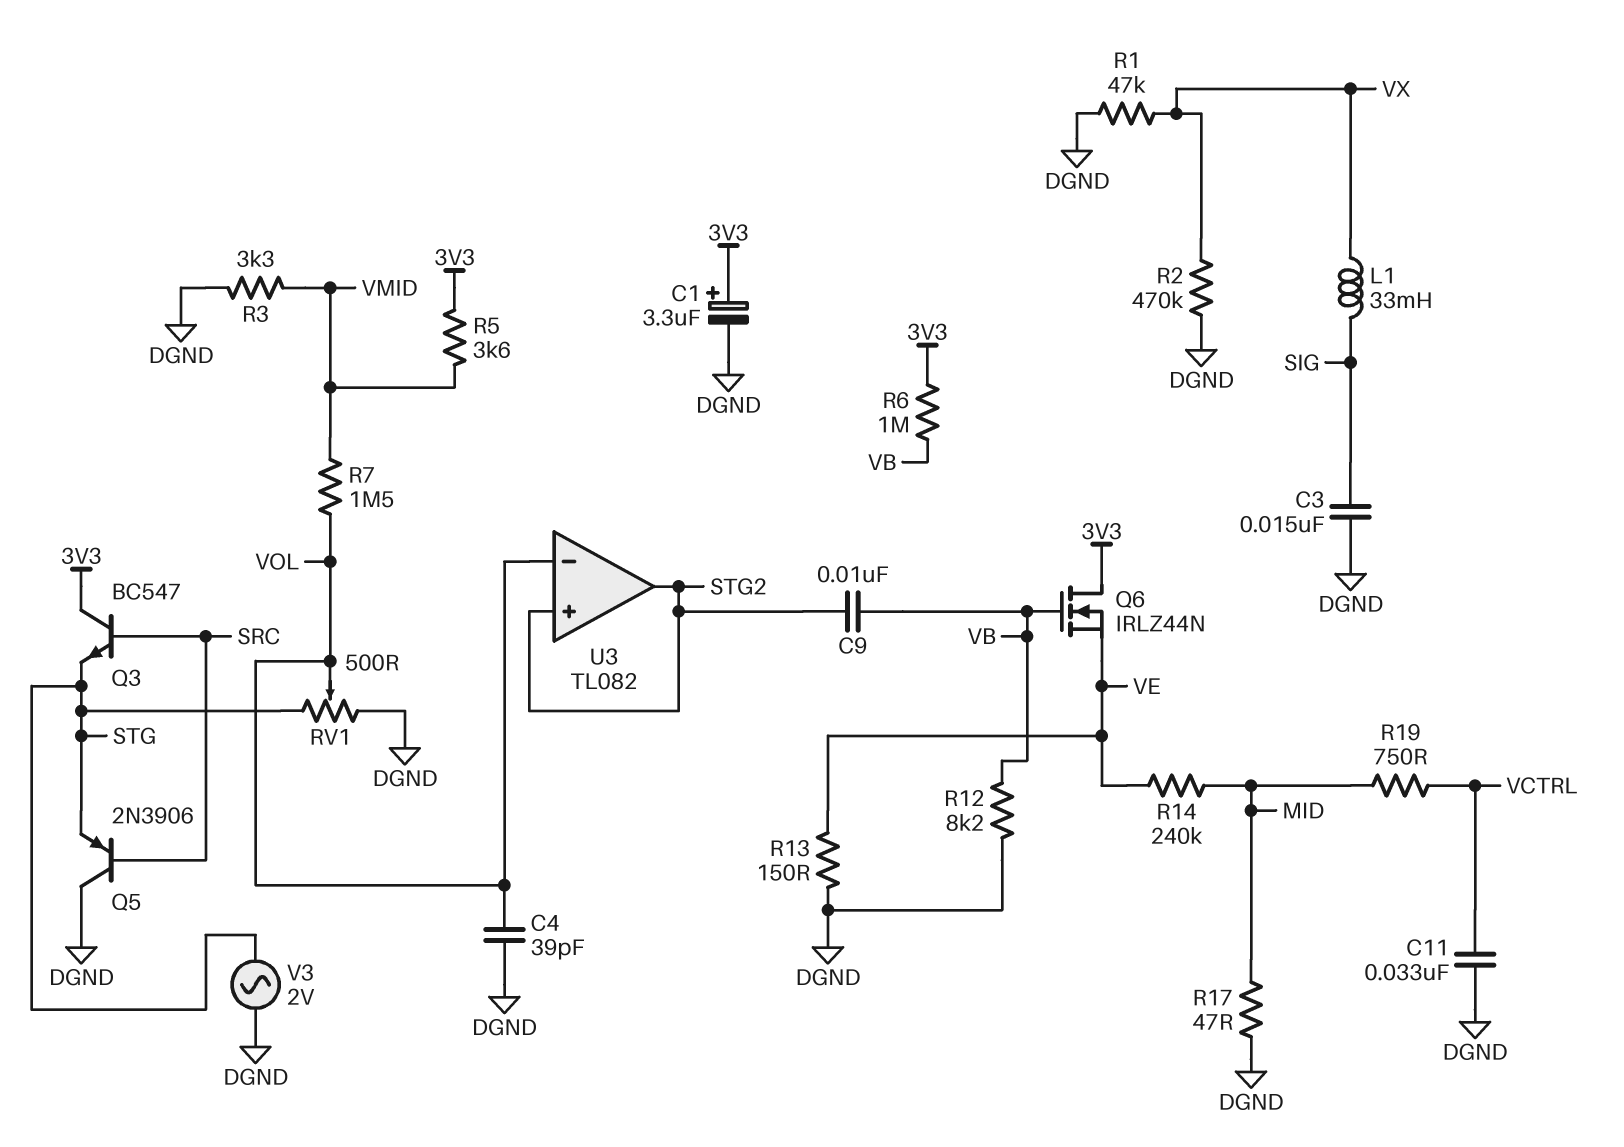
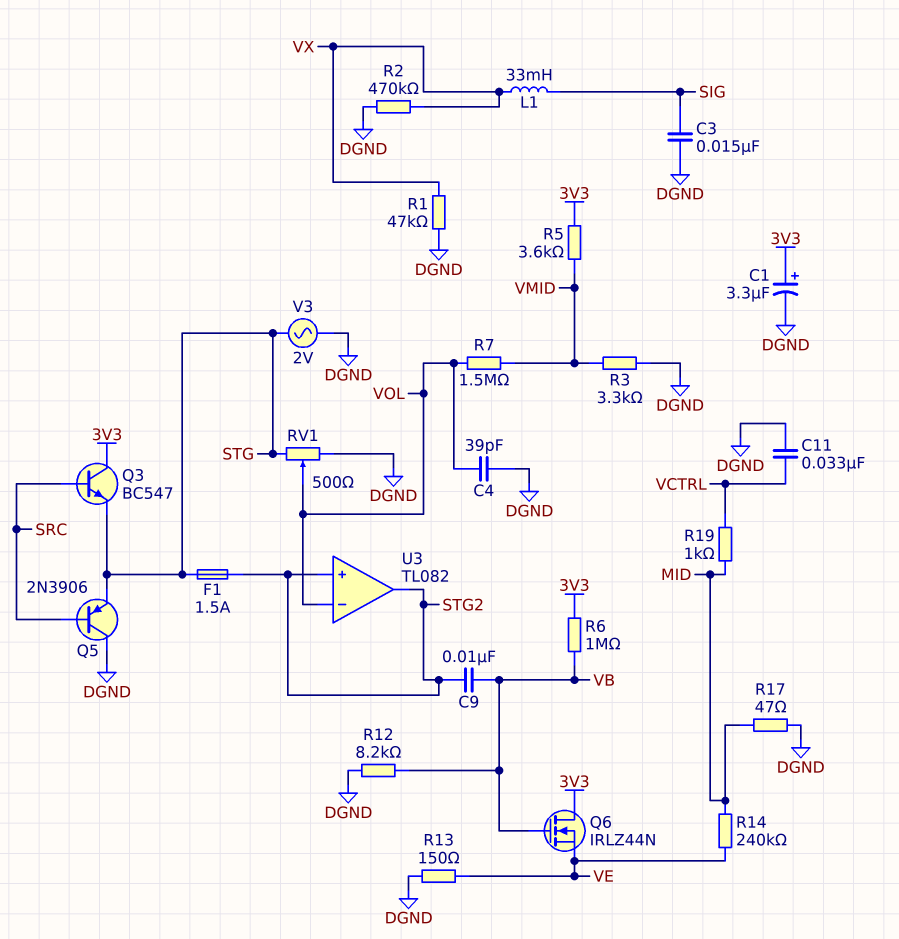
F1: none -> 1.5A (STG, STG2)
R19: 750 (MID, VCTRL) -> 1k (MID, VCTRL)

